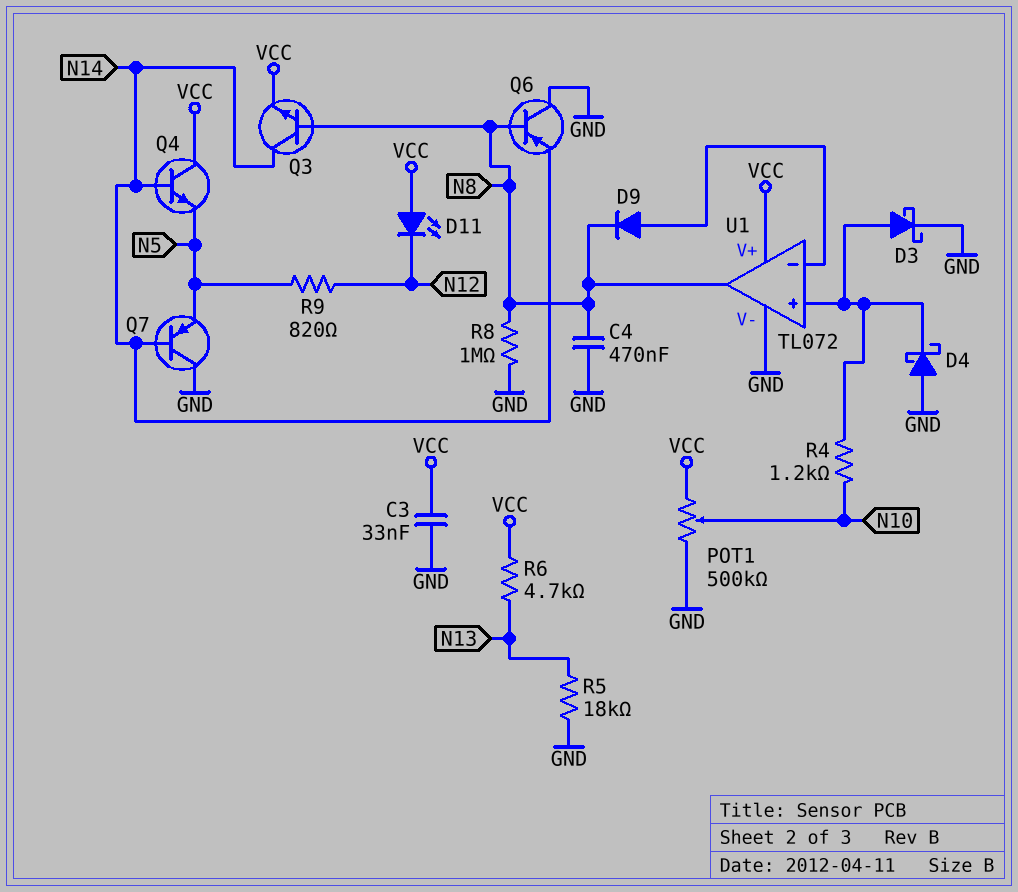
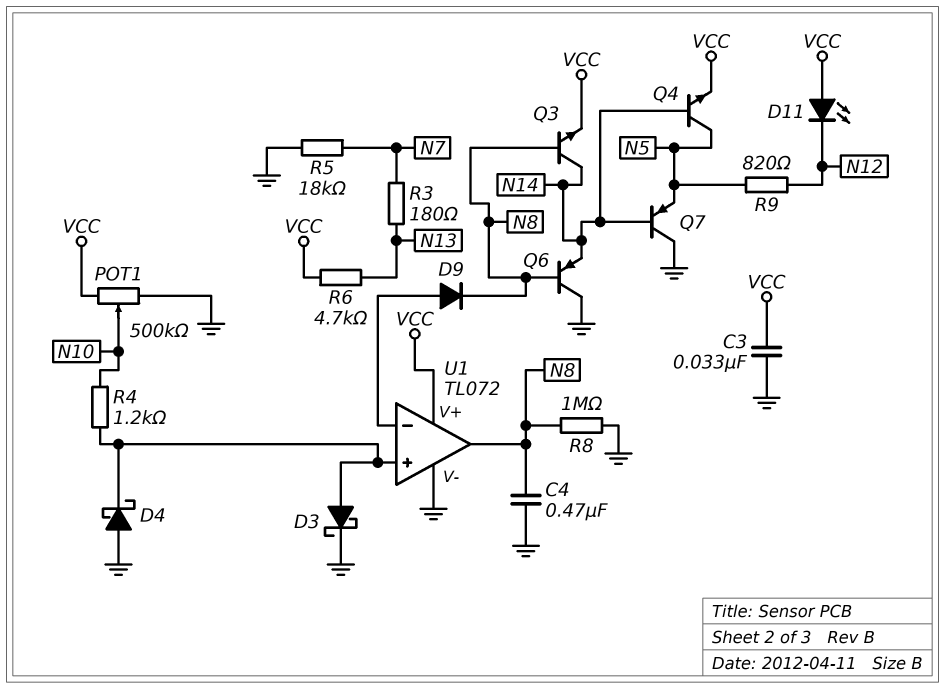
Q4: NPN (B N14, C VCC, E N5) -> NPN (B N14, C N5, E VCC)
R3: none -> 180 (N7, N13)
R5: 18k (GND, N13) -> 18k (GND, N7)

